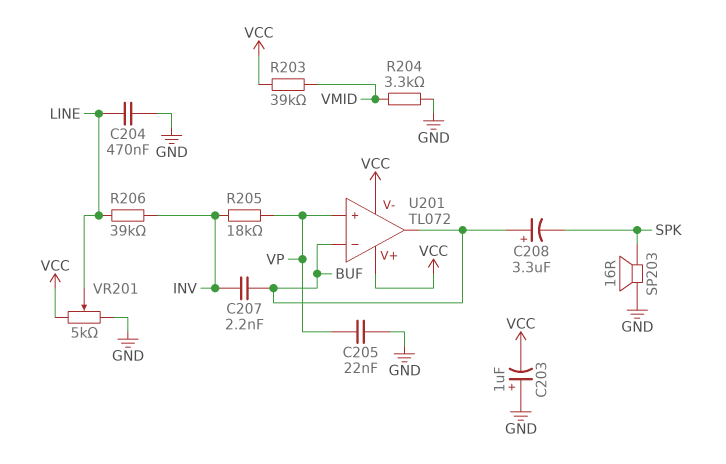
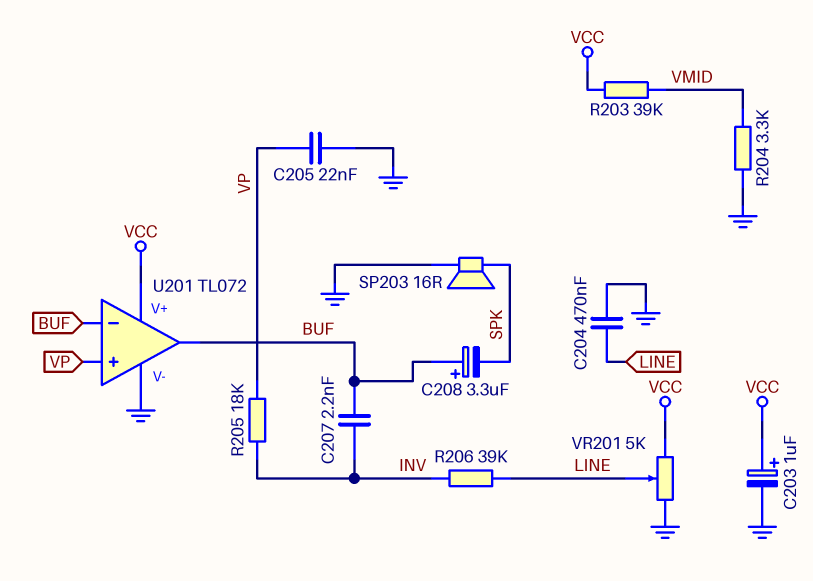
C203: 1uF (plus GND, minus VCC) -> 1uF (plus VCC, minus GND)
U201 pin V-: VCC -> GND

